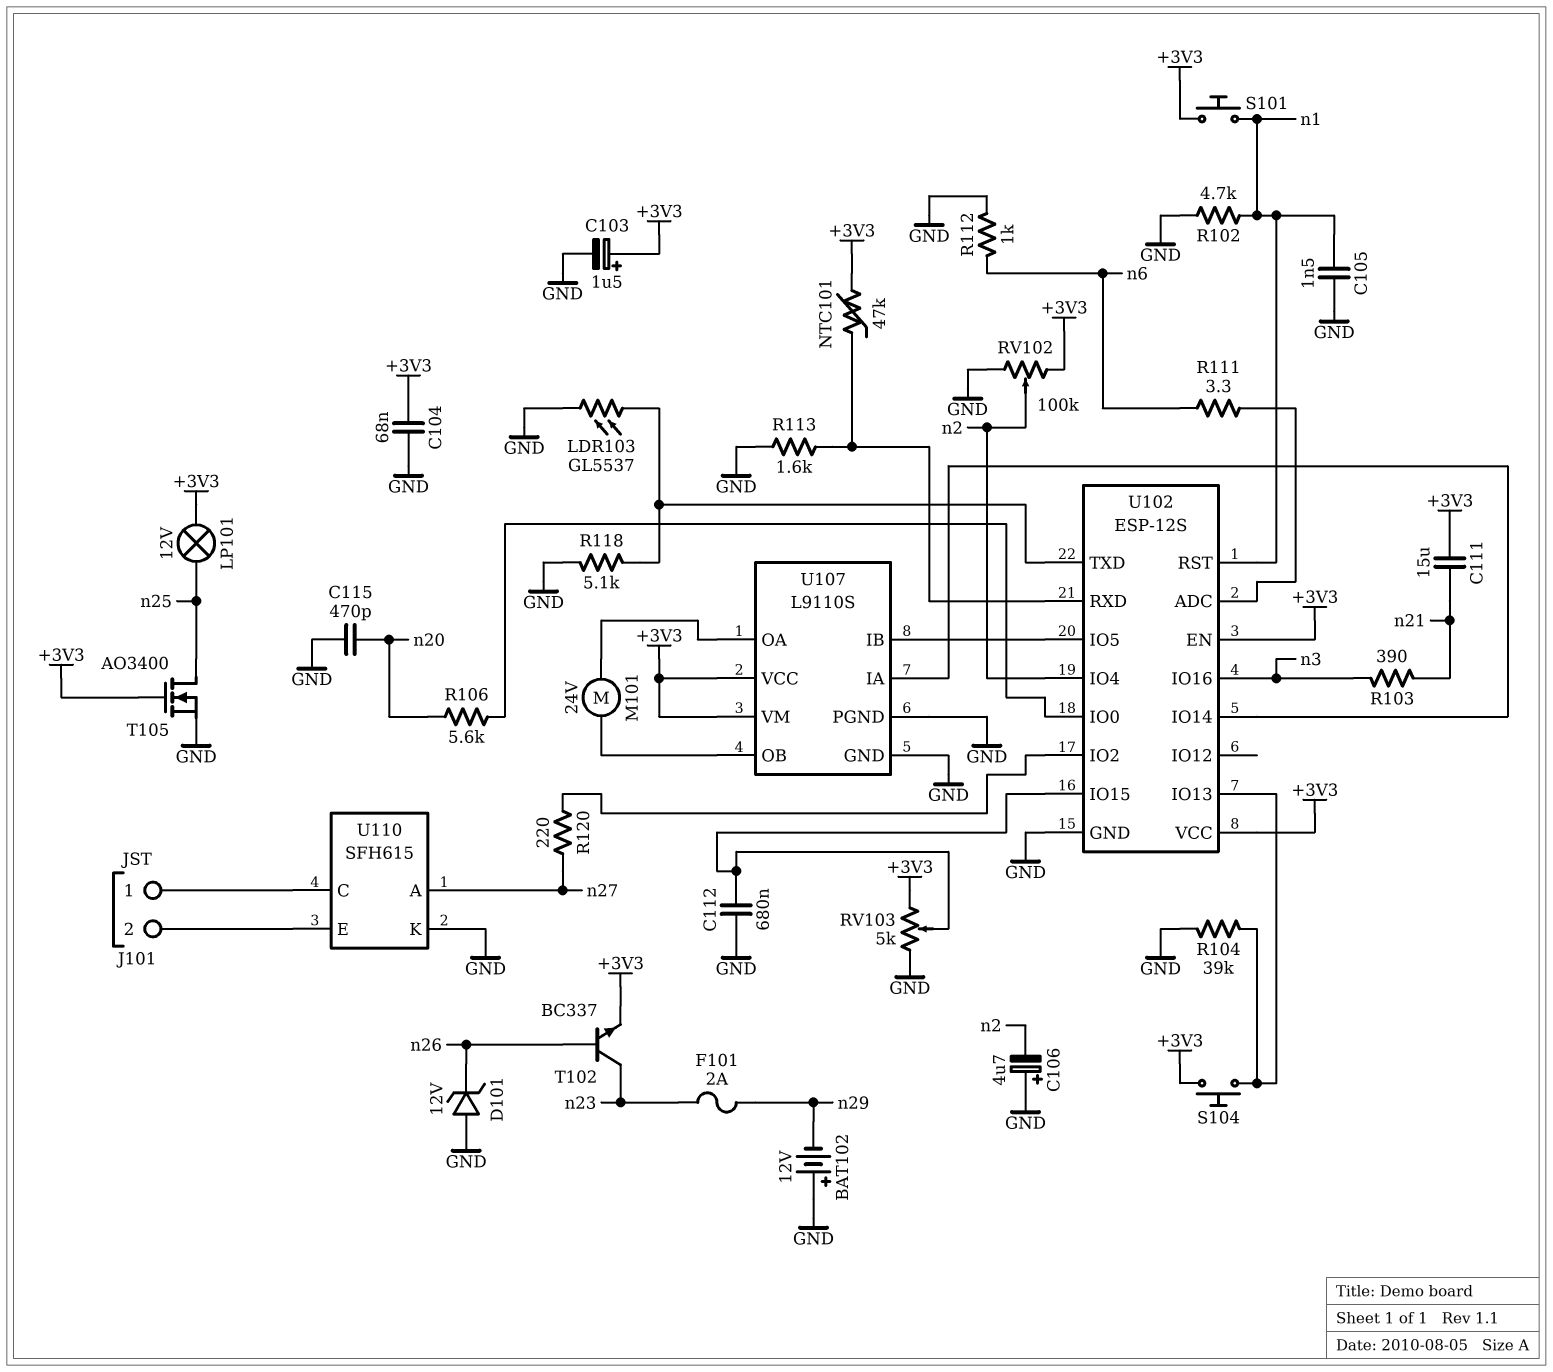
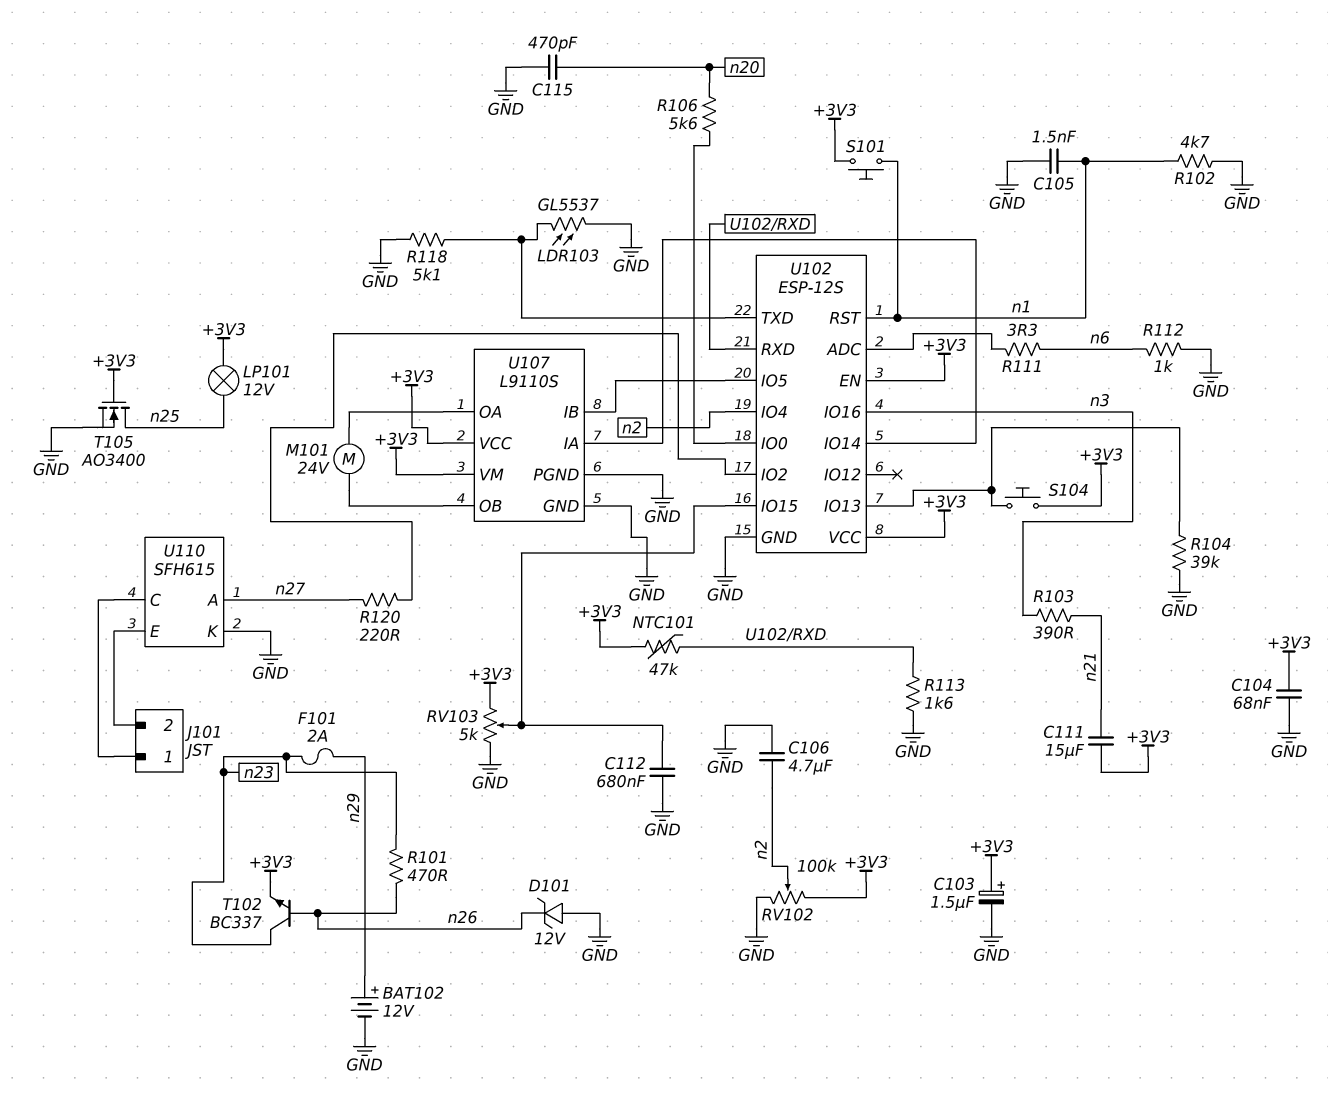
BAT102: 12V (plus GND, minus n29) -> 12V (plus n29, minus GND)
C106: 4.7uF (plus GND, minus n2) -> 4.7uF (GND, n2)
R101: none -> 470 (n23, n26)

